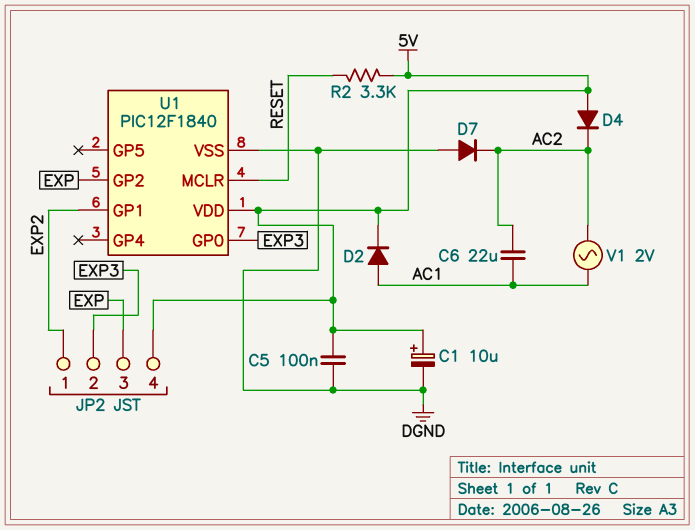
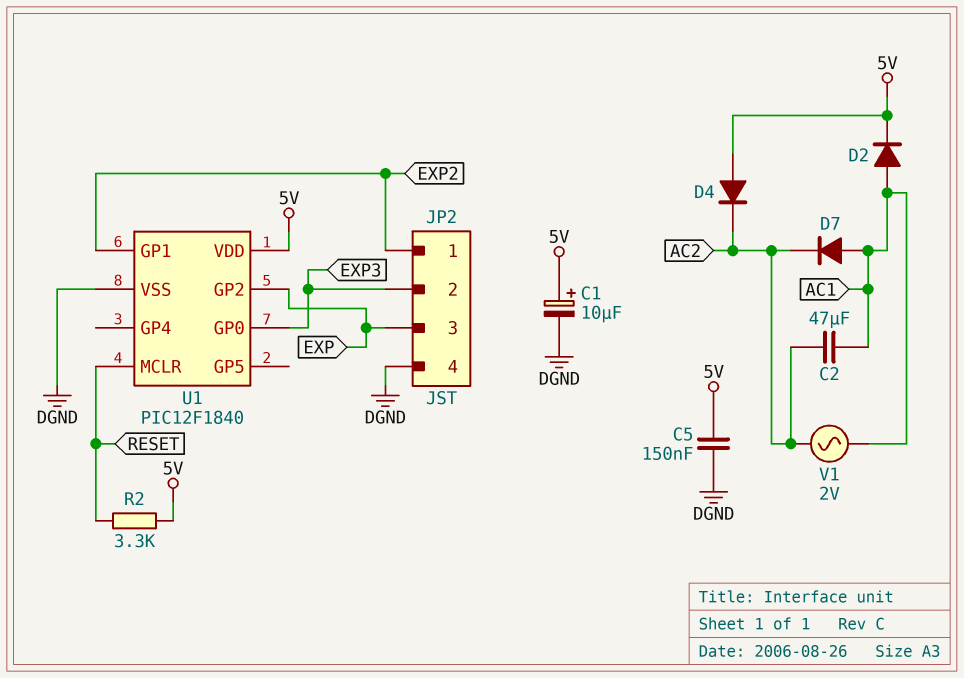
C2: none -> 47uF (AC1, AC2)
C5: 100nF (5V, DGND) -> 150nF (5V, DGND)
C6: 22uF (AC1, AC2) -> none
D7: diode (A DGND, K AC2) -> diode (A AC1, K AC2)
JP2 pin 4: 5V -> DGND

